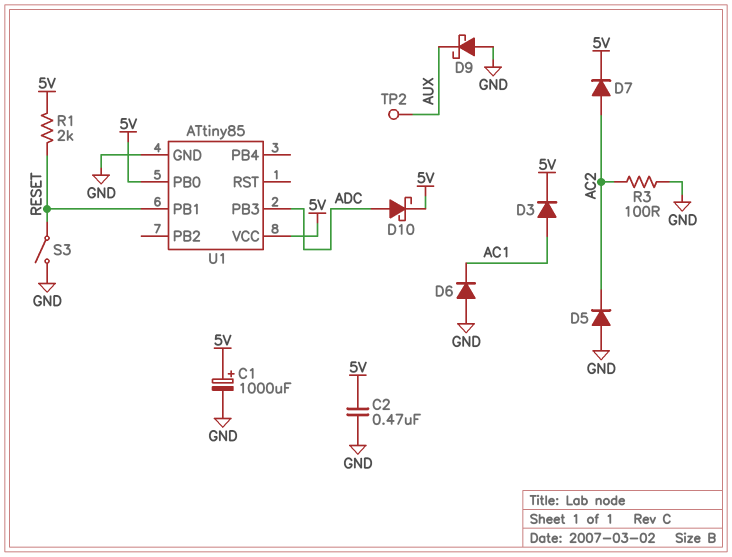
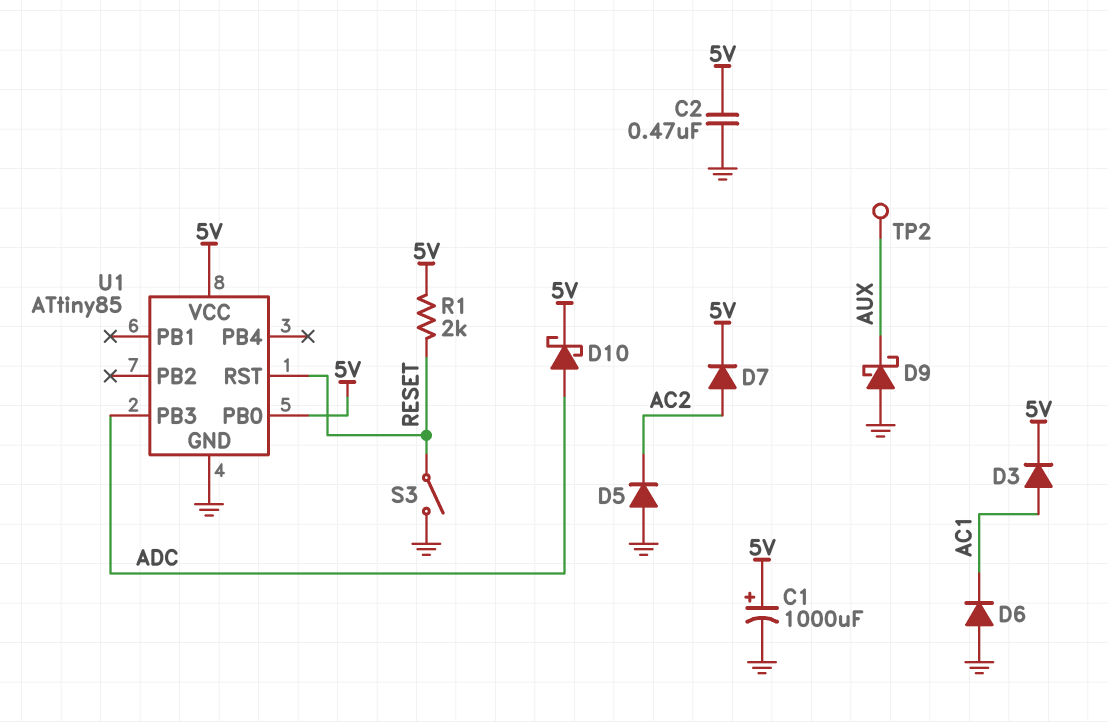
R3: 100 (AC2, GND) -> none
U1 pin PB1: RESET -> none
U1 pin RST: none -> RESET

